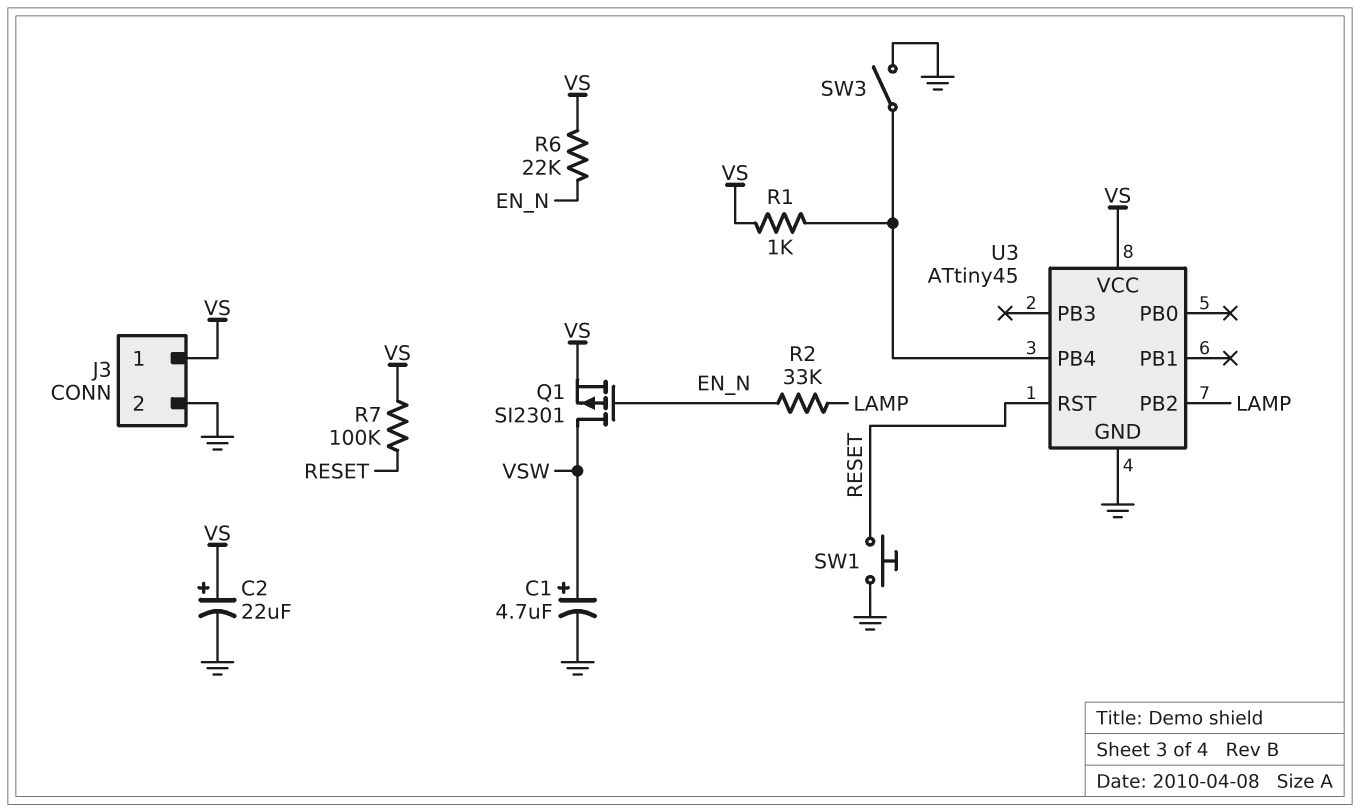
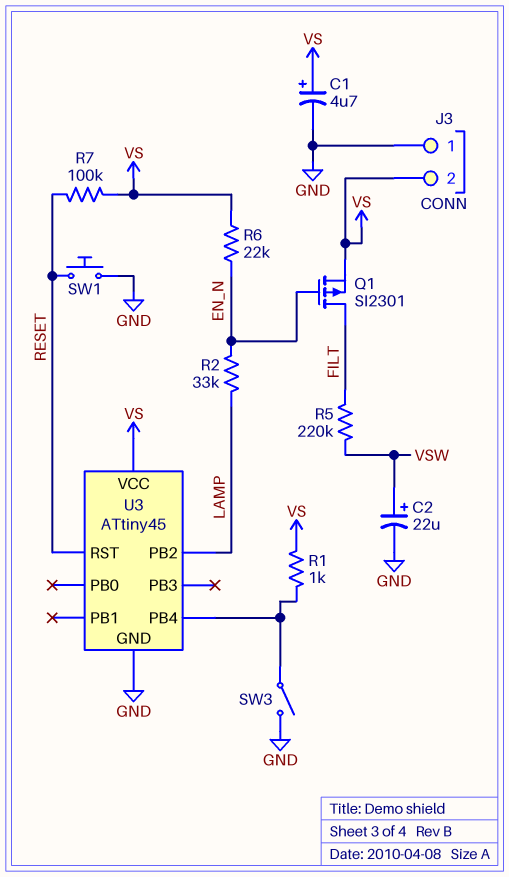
C1: 4.7uF (plus VSW, minus GND) -> 4.7uF (plus VS, minus GND)
C2: 22uF (plus VS, minus GND) -> 22uF (plus VSW, minus GND)
J3 pin 1: VS -> GND
J3 pin 2: GND -> VS
Q1: PMOS SI2301 (G EN_N, D VSW, S VS) -> PMOS SI2301 (G EN_N, D FILT, S VS)
R5: none -> 220k (FILT, VSW)

